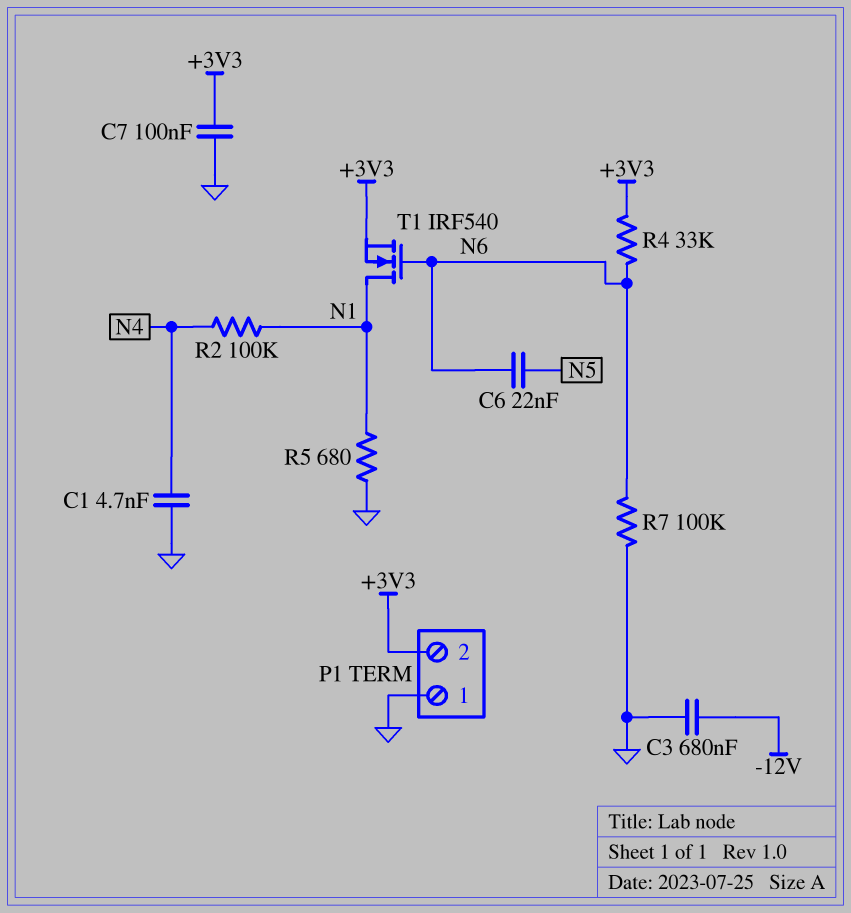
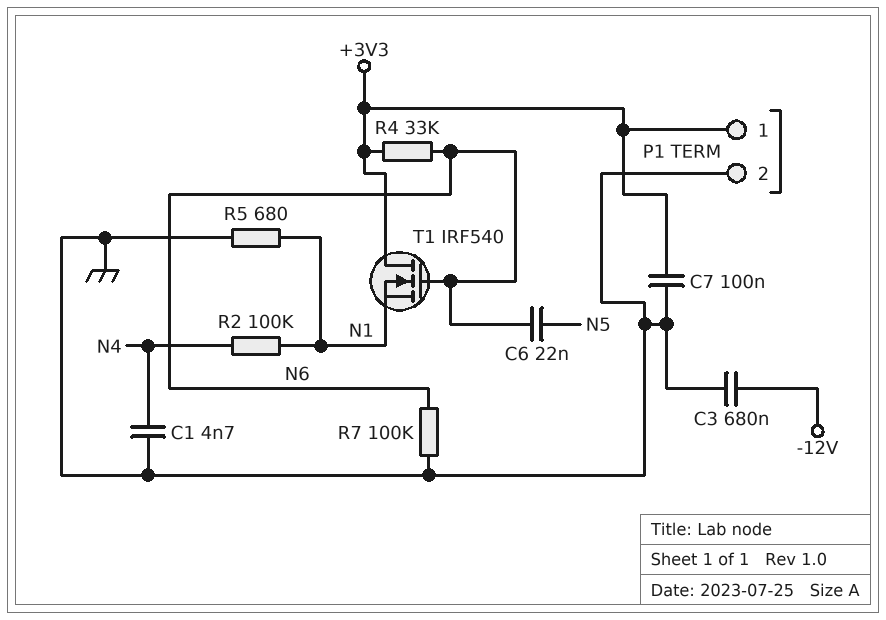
P1 pin 1: GND -> +3V3
P1 pin 2: +3V3 -> GND
T1: NMOS IRF540 (G N6, D N1, S +3V3) -> NMOS IRF540 (G N6, D +3V3, S N1)

